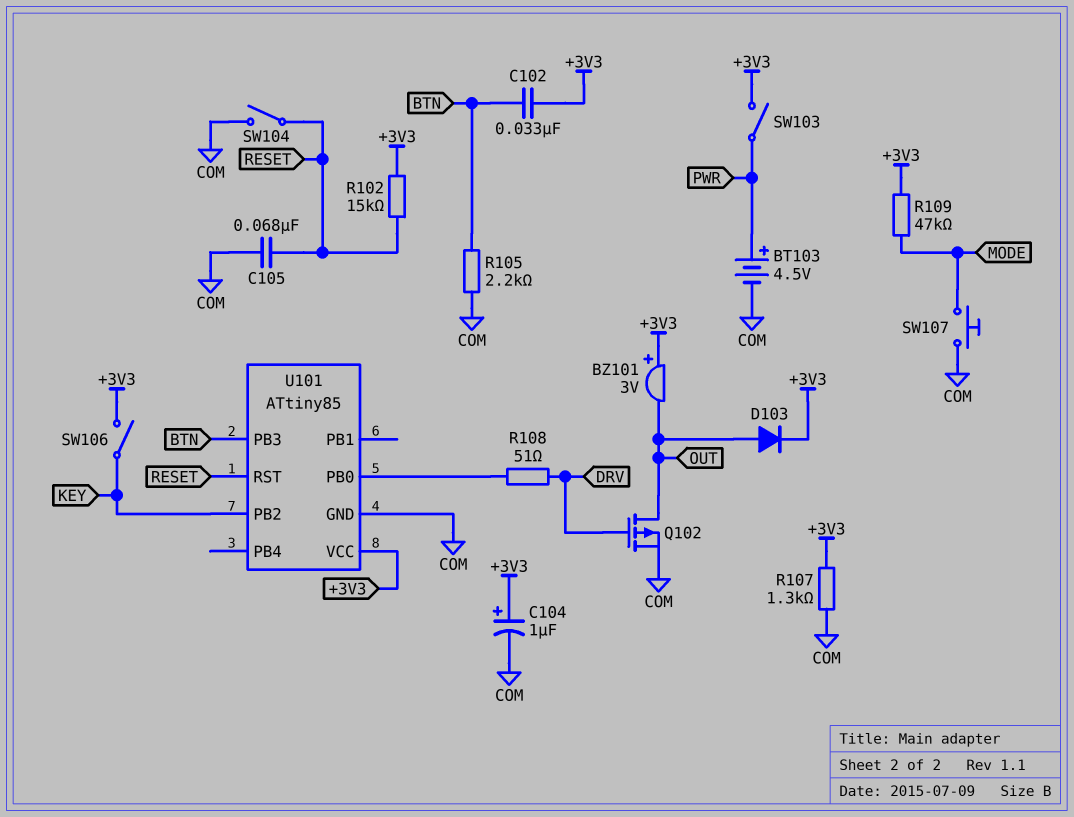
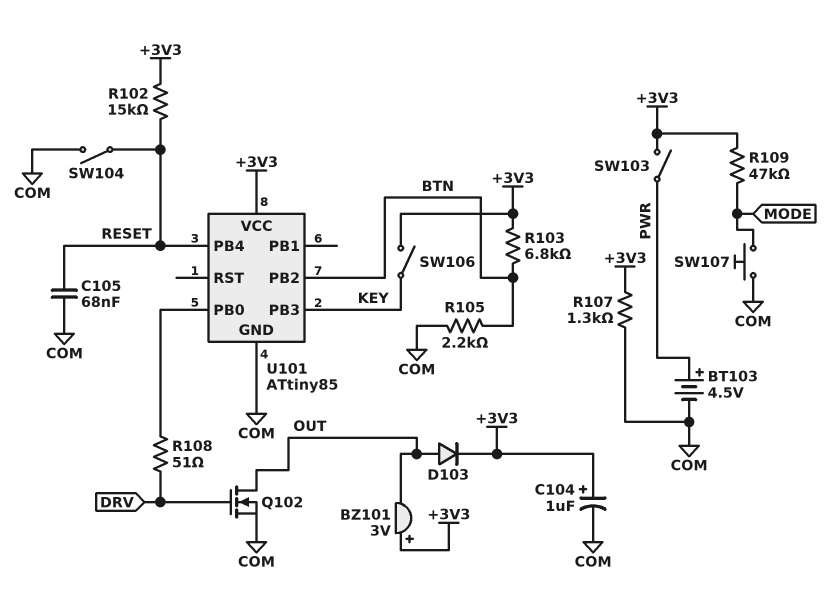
C102: 33nF (+3V3, BTN) -> none
Q102: PMOS (G DRV, D OUT, S COM) -> NMOS (G DRV, D OUT, S COM)
R103: none -> 6.8k (+3V3, BTN)
U101 pin PB2: KEY -> BTN
U101 pin PB3: BTN -> KEY
U101 pin PB4: none -> RESET
U101 pin RST: RESET -> none

